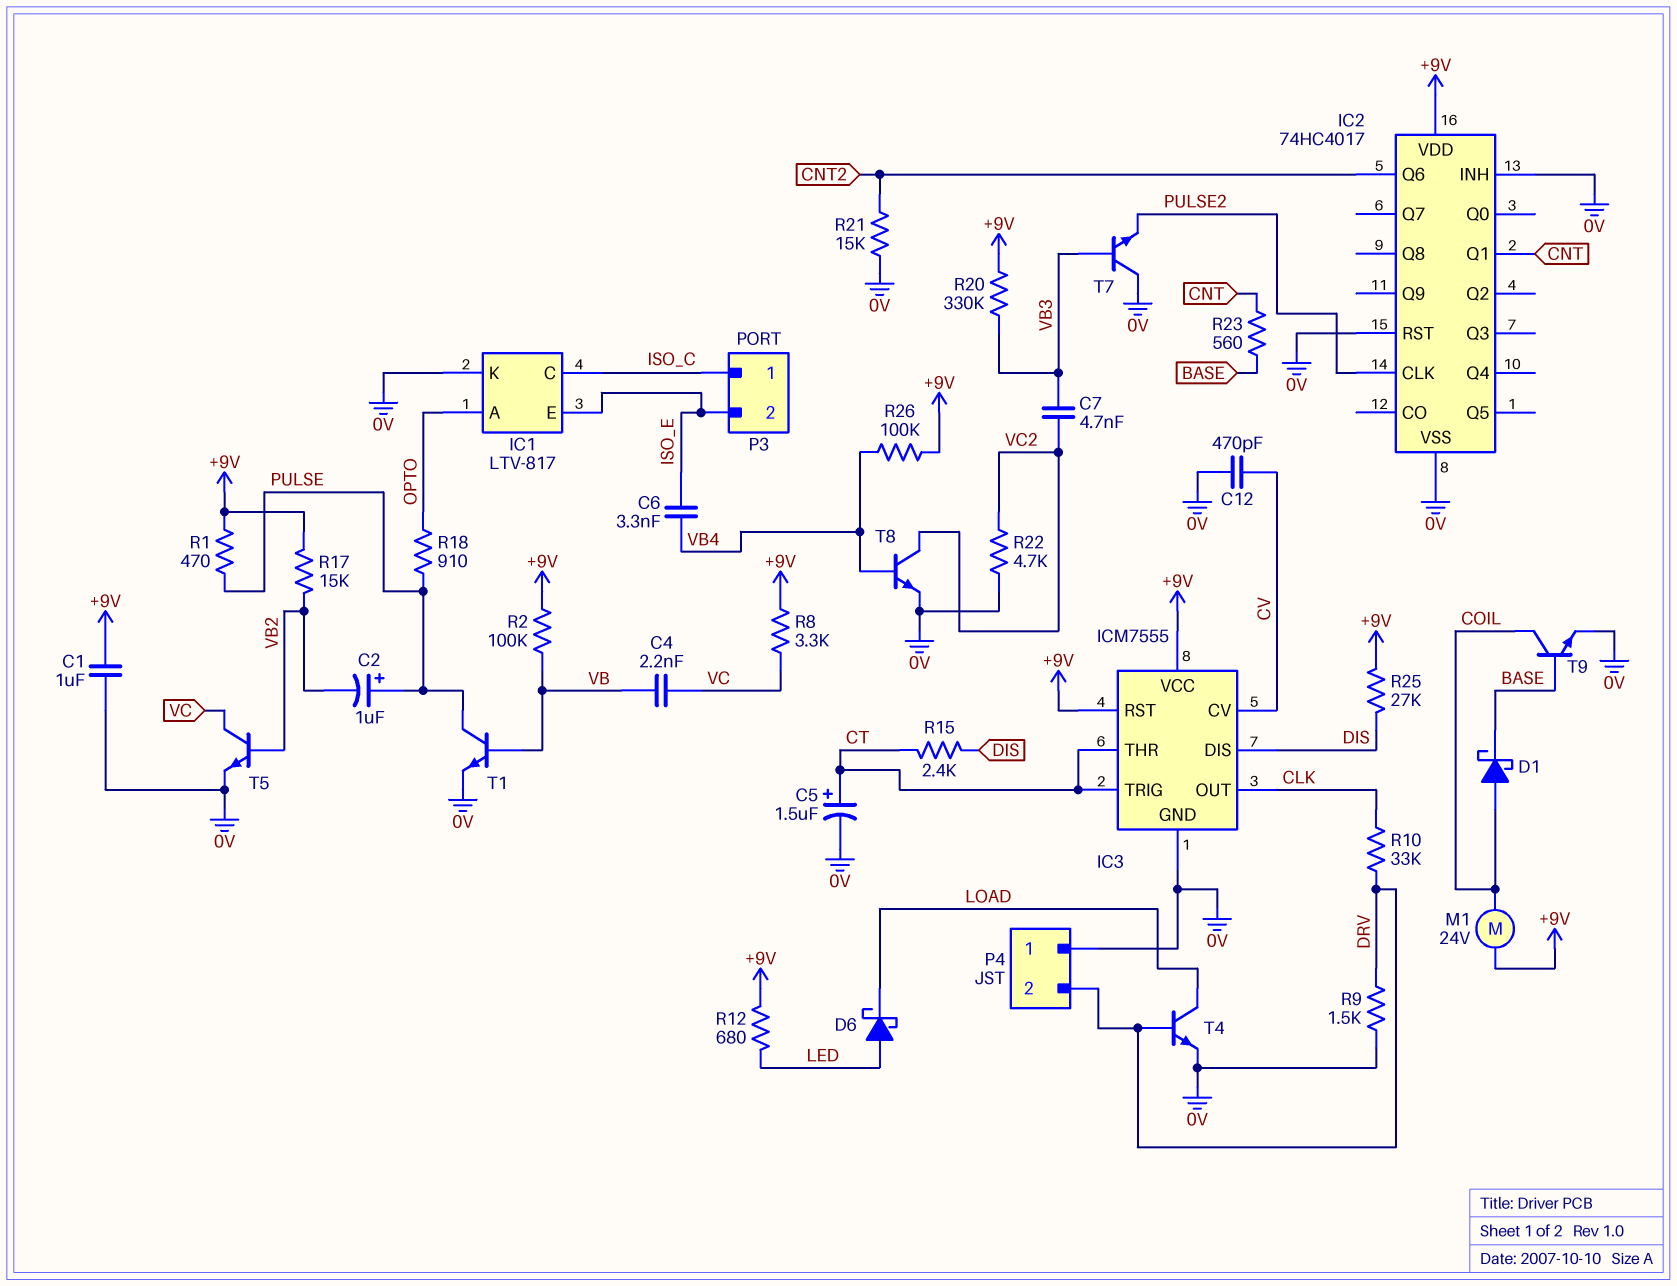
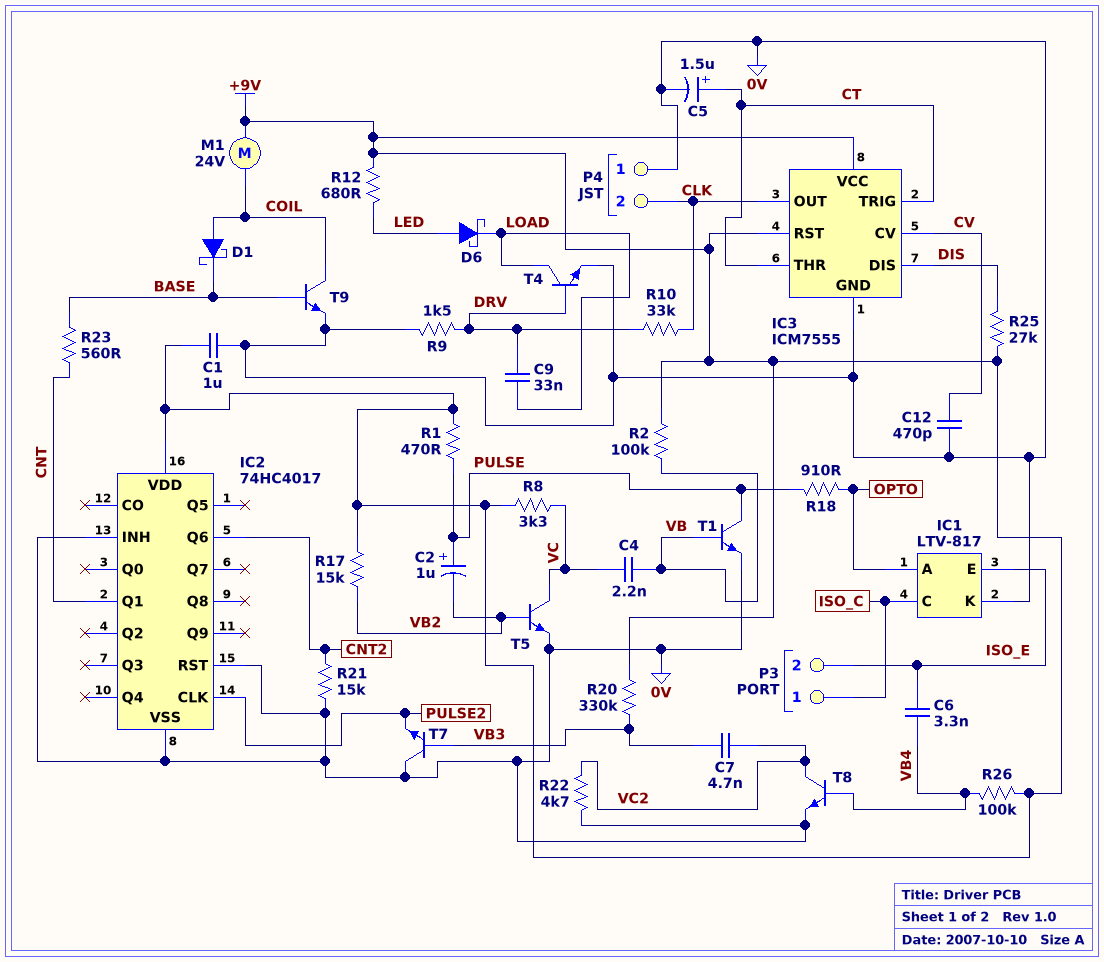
C9: none -> 33nF (DRV, LOAD)
P4 pin 2: DRV -> CLK
R15: 2.4k (CT, DIS) -> none

